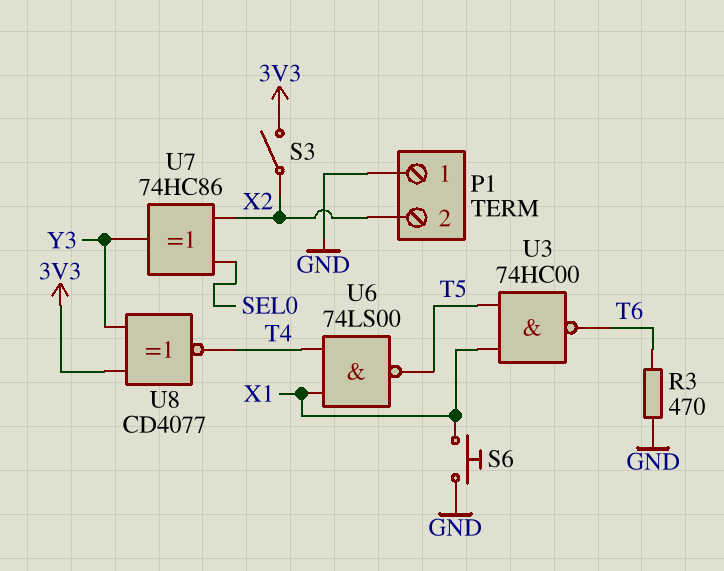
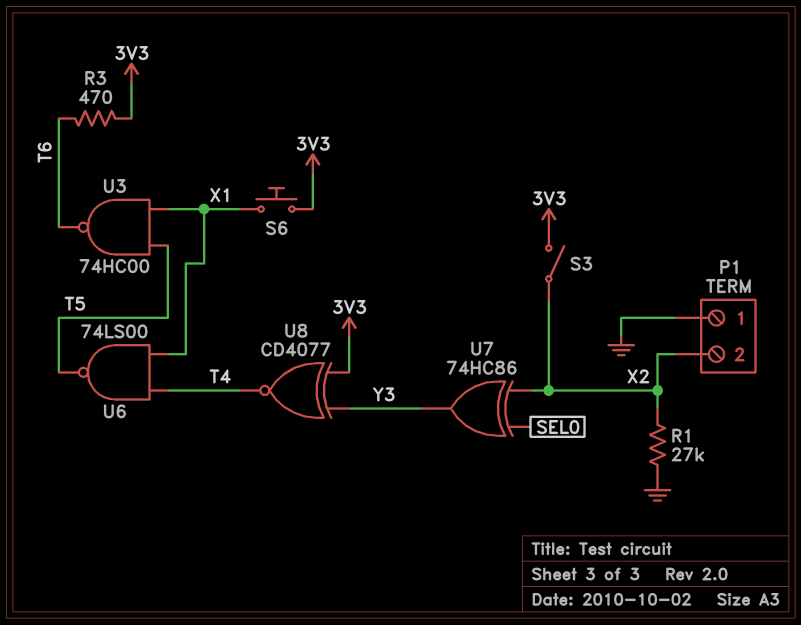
R1: none -> 27k (GND, X2)
R3: 470 (GND, T6) -> 470 (3V3, T6)
S6: button (GND, X1) -> button (3V3, X1)

